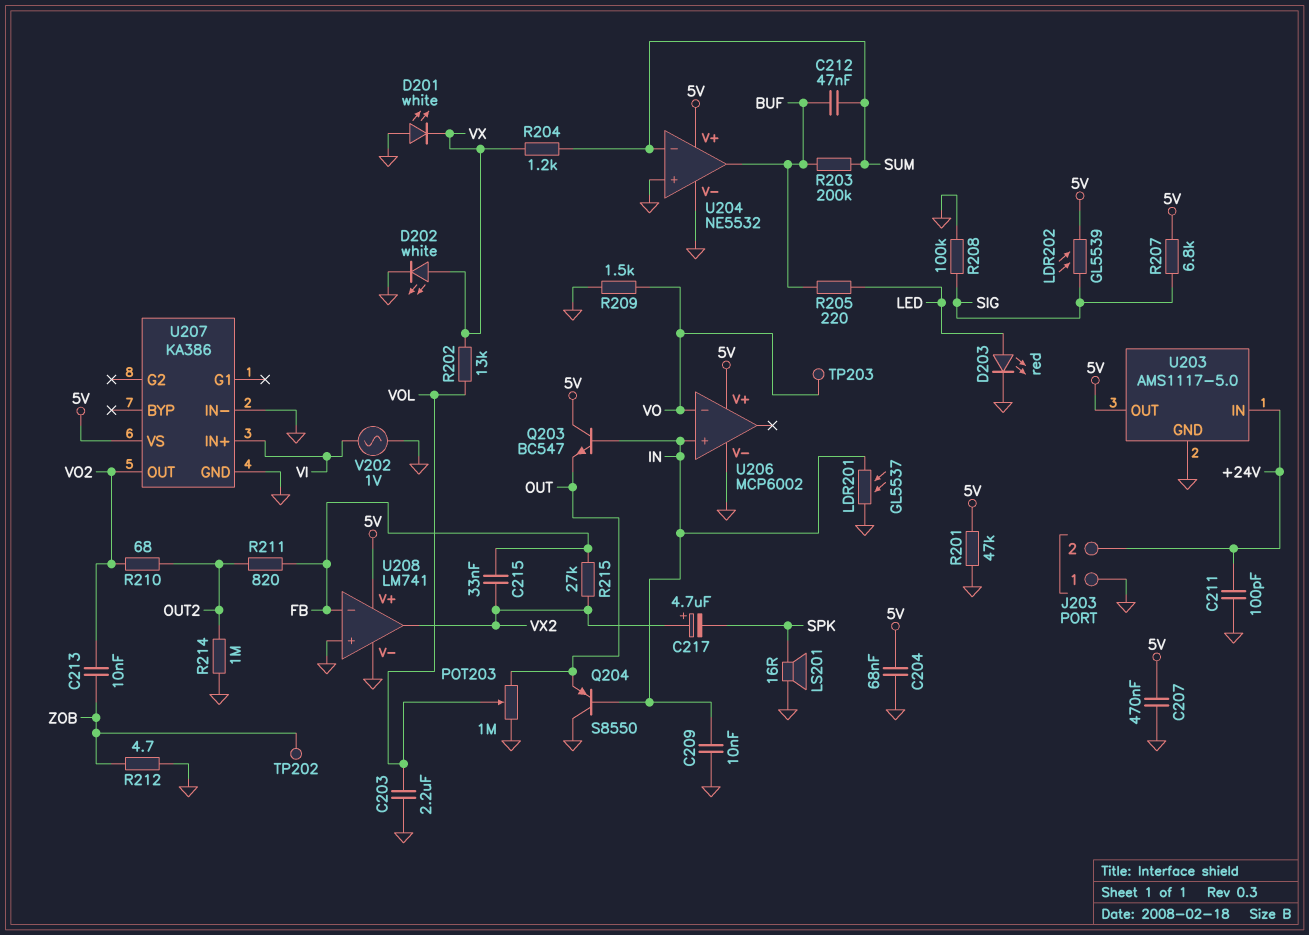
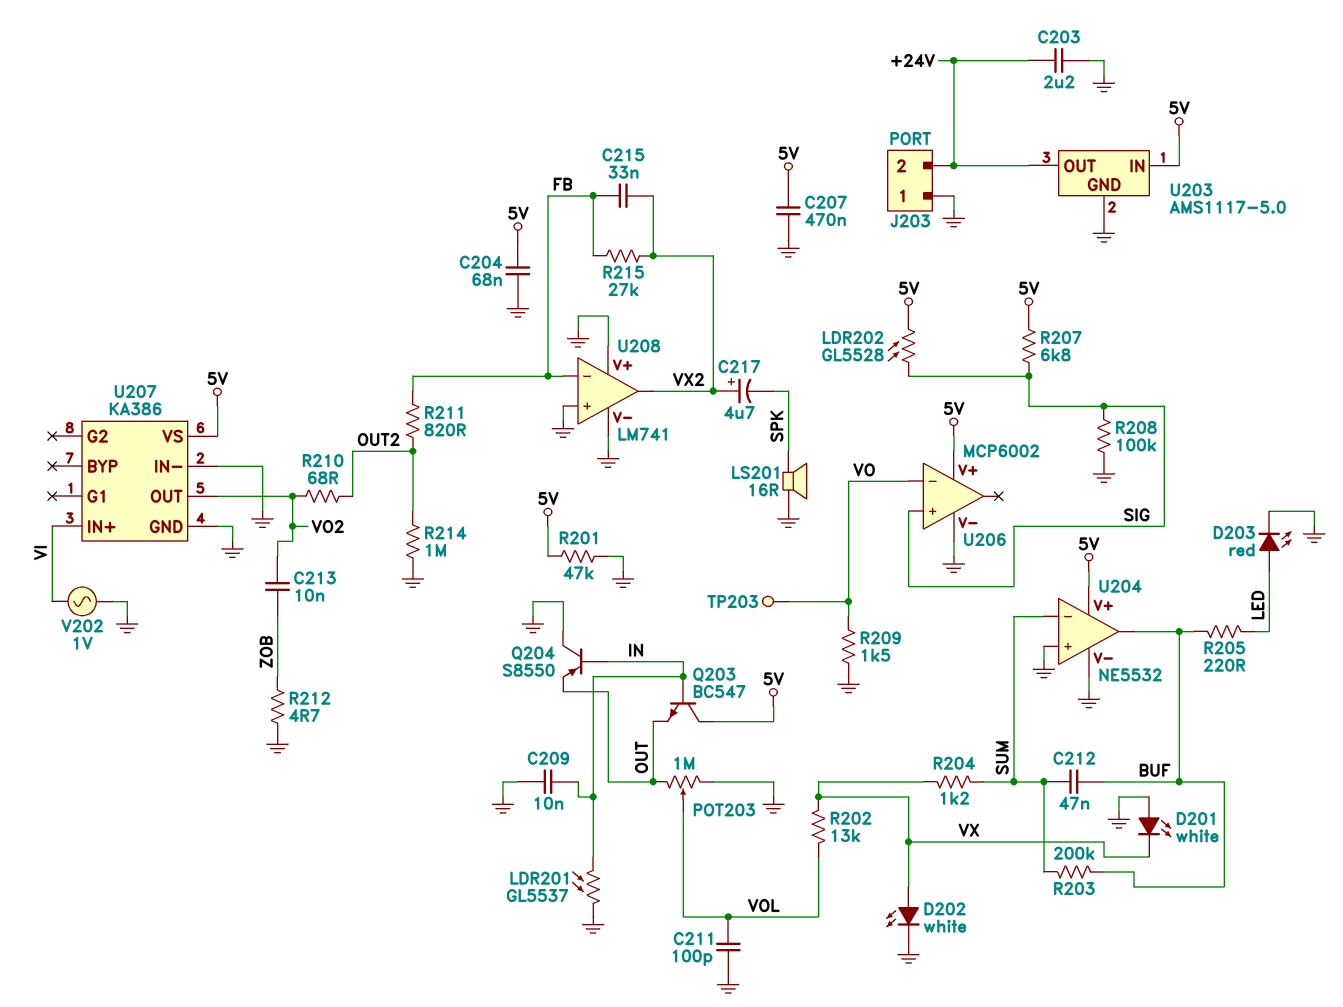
C203: 2.2uF (GND, VOL) -> 2.2uF (+24V, GND)
C211: 100pF (+24V, GND) -> 100pF (GND, VOL)
LDR202: GL5539 (5V, SIG) -> GL5528 (5V, SIG)
TP202: test point (ZOB) -> none
U203 pin IN: +24V -> 5V
U203 pin OUT: 5V -> +24V
U206 pin in+: IN -> SIG
U208 pin V+: 5V -> GND

